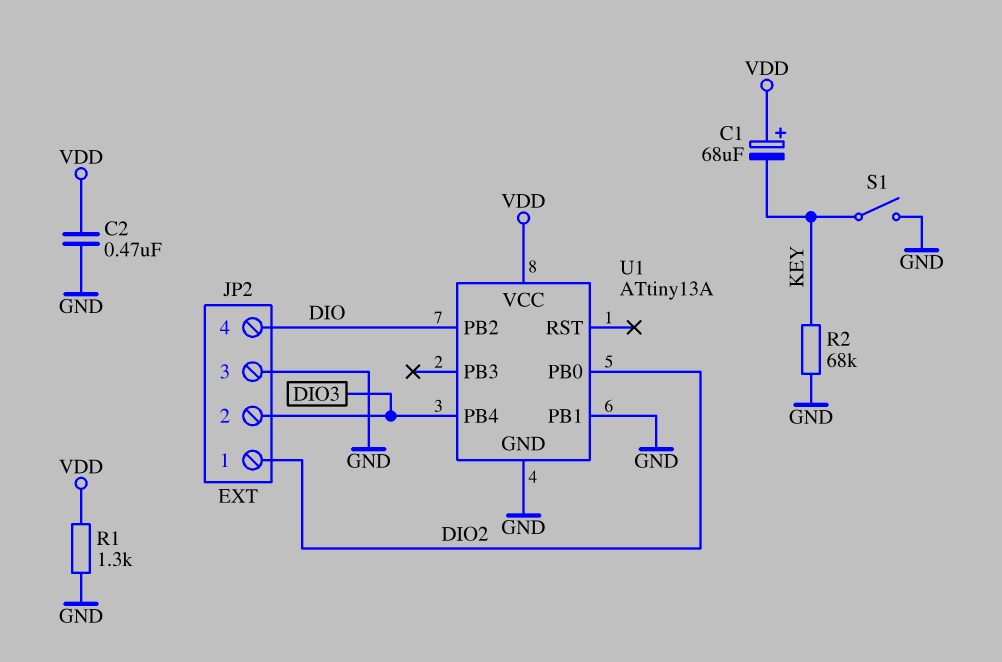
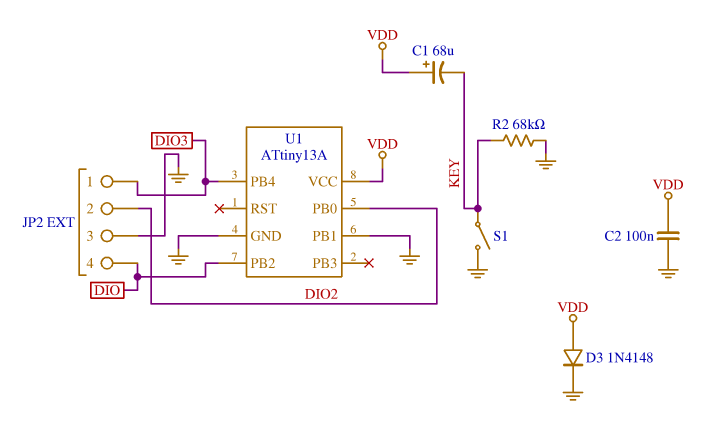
C2: 470nF (GND, VDD) -> 100nF (GND, VDD)
D3: none -> diode 1N4148 (A VDD, K GND)
JP2 pin 1: DIO2 -> DIO3
JP2 pin 2: DIO3 -> DIO2
R1: 1.3k (GND, VDD) -> none

